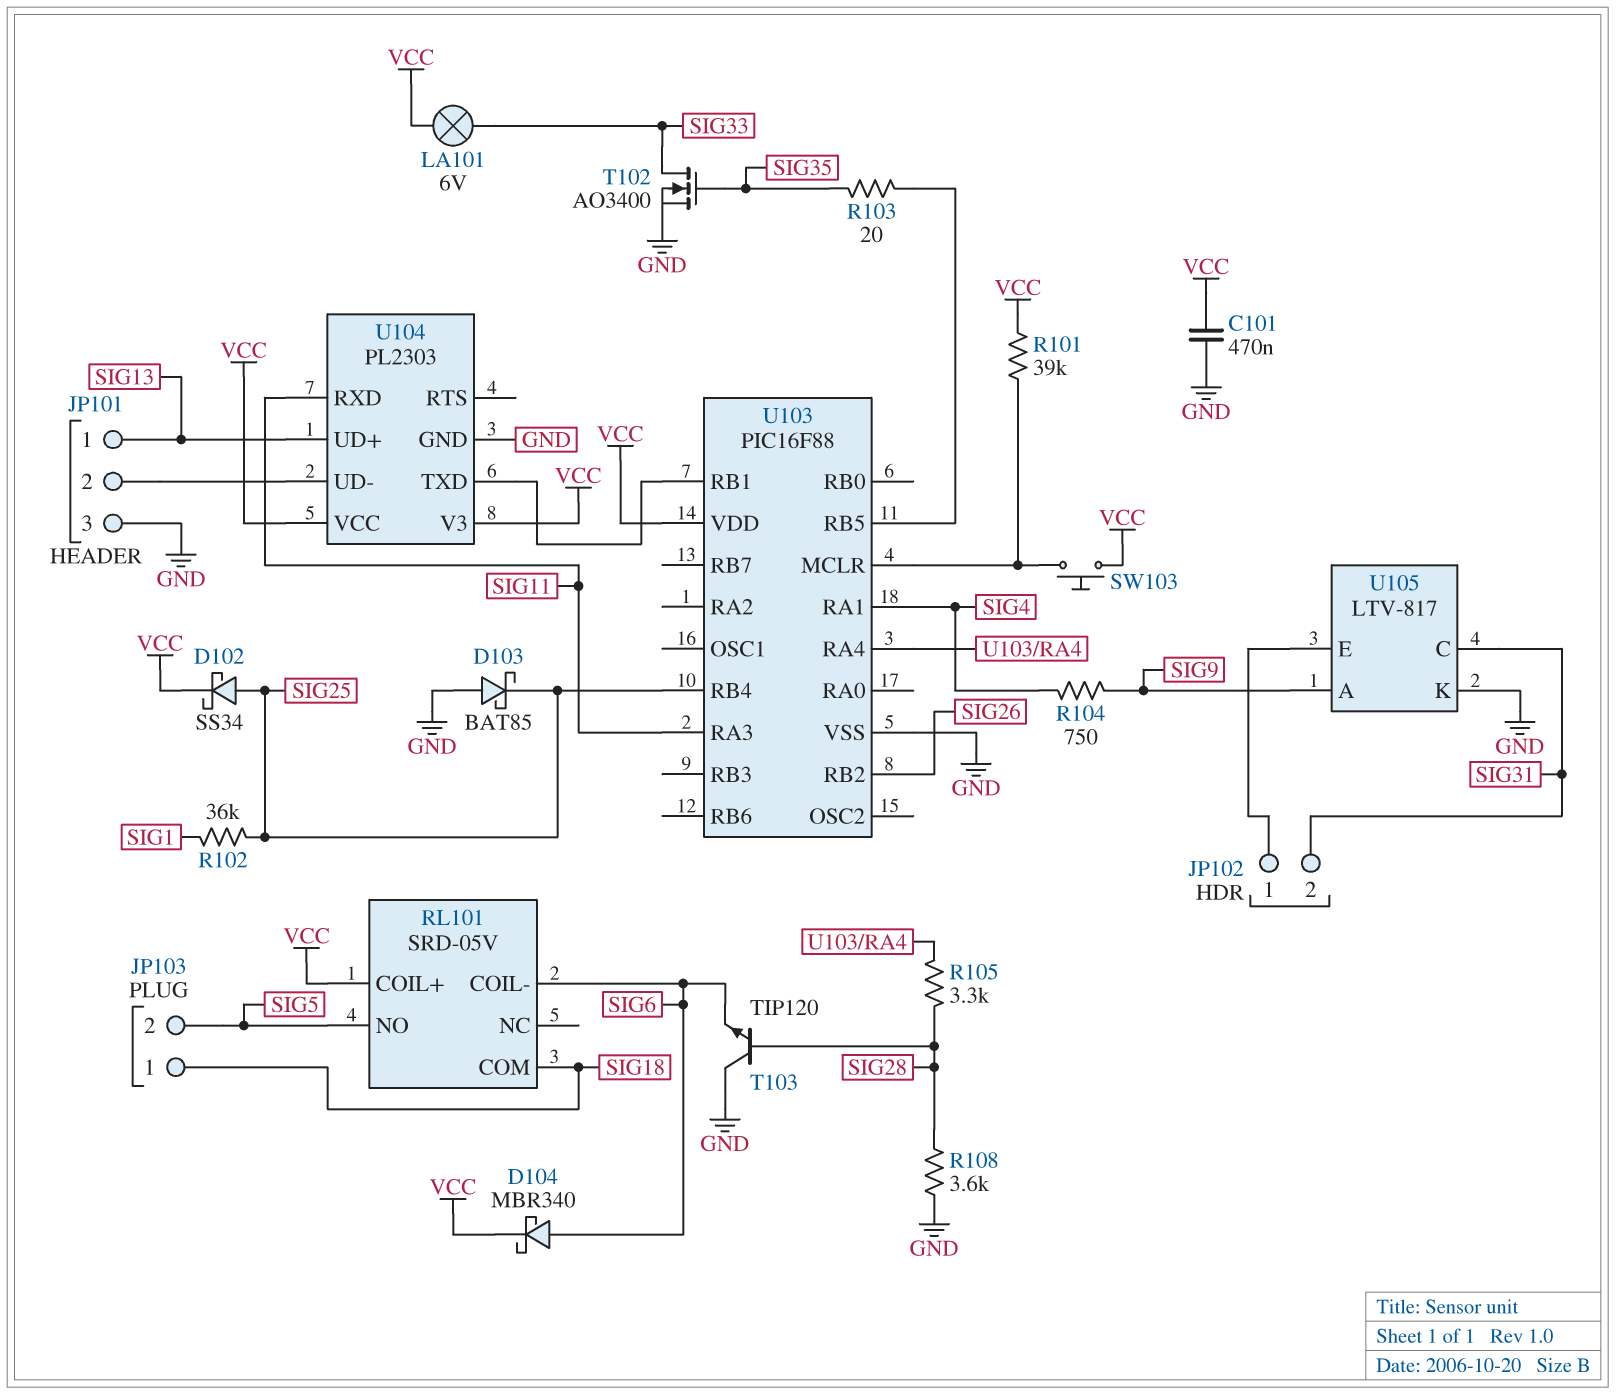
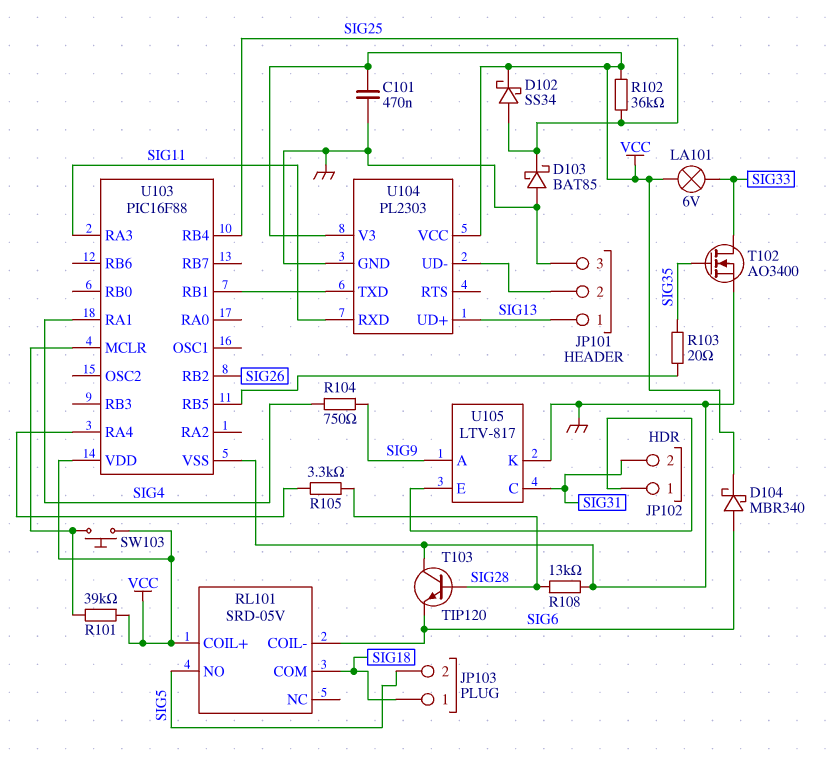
R102: 36k (SIG1, SIG25) -> 36k (SIG25, VCC)
R108: 3.6k (GND, SIG28) -> 13k (GND, SIG28)

